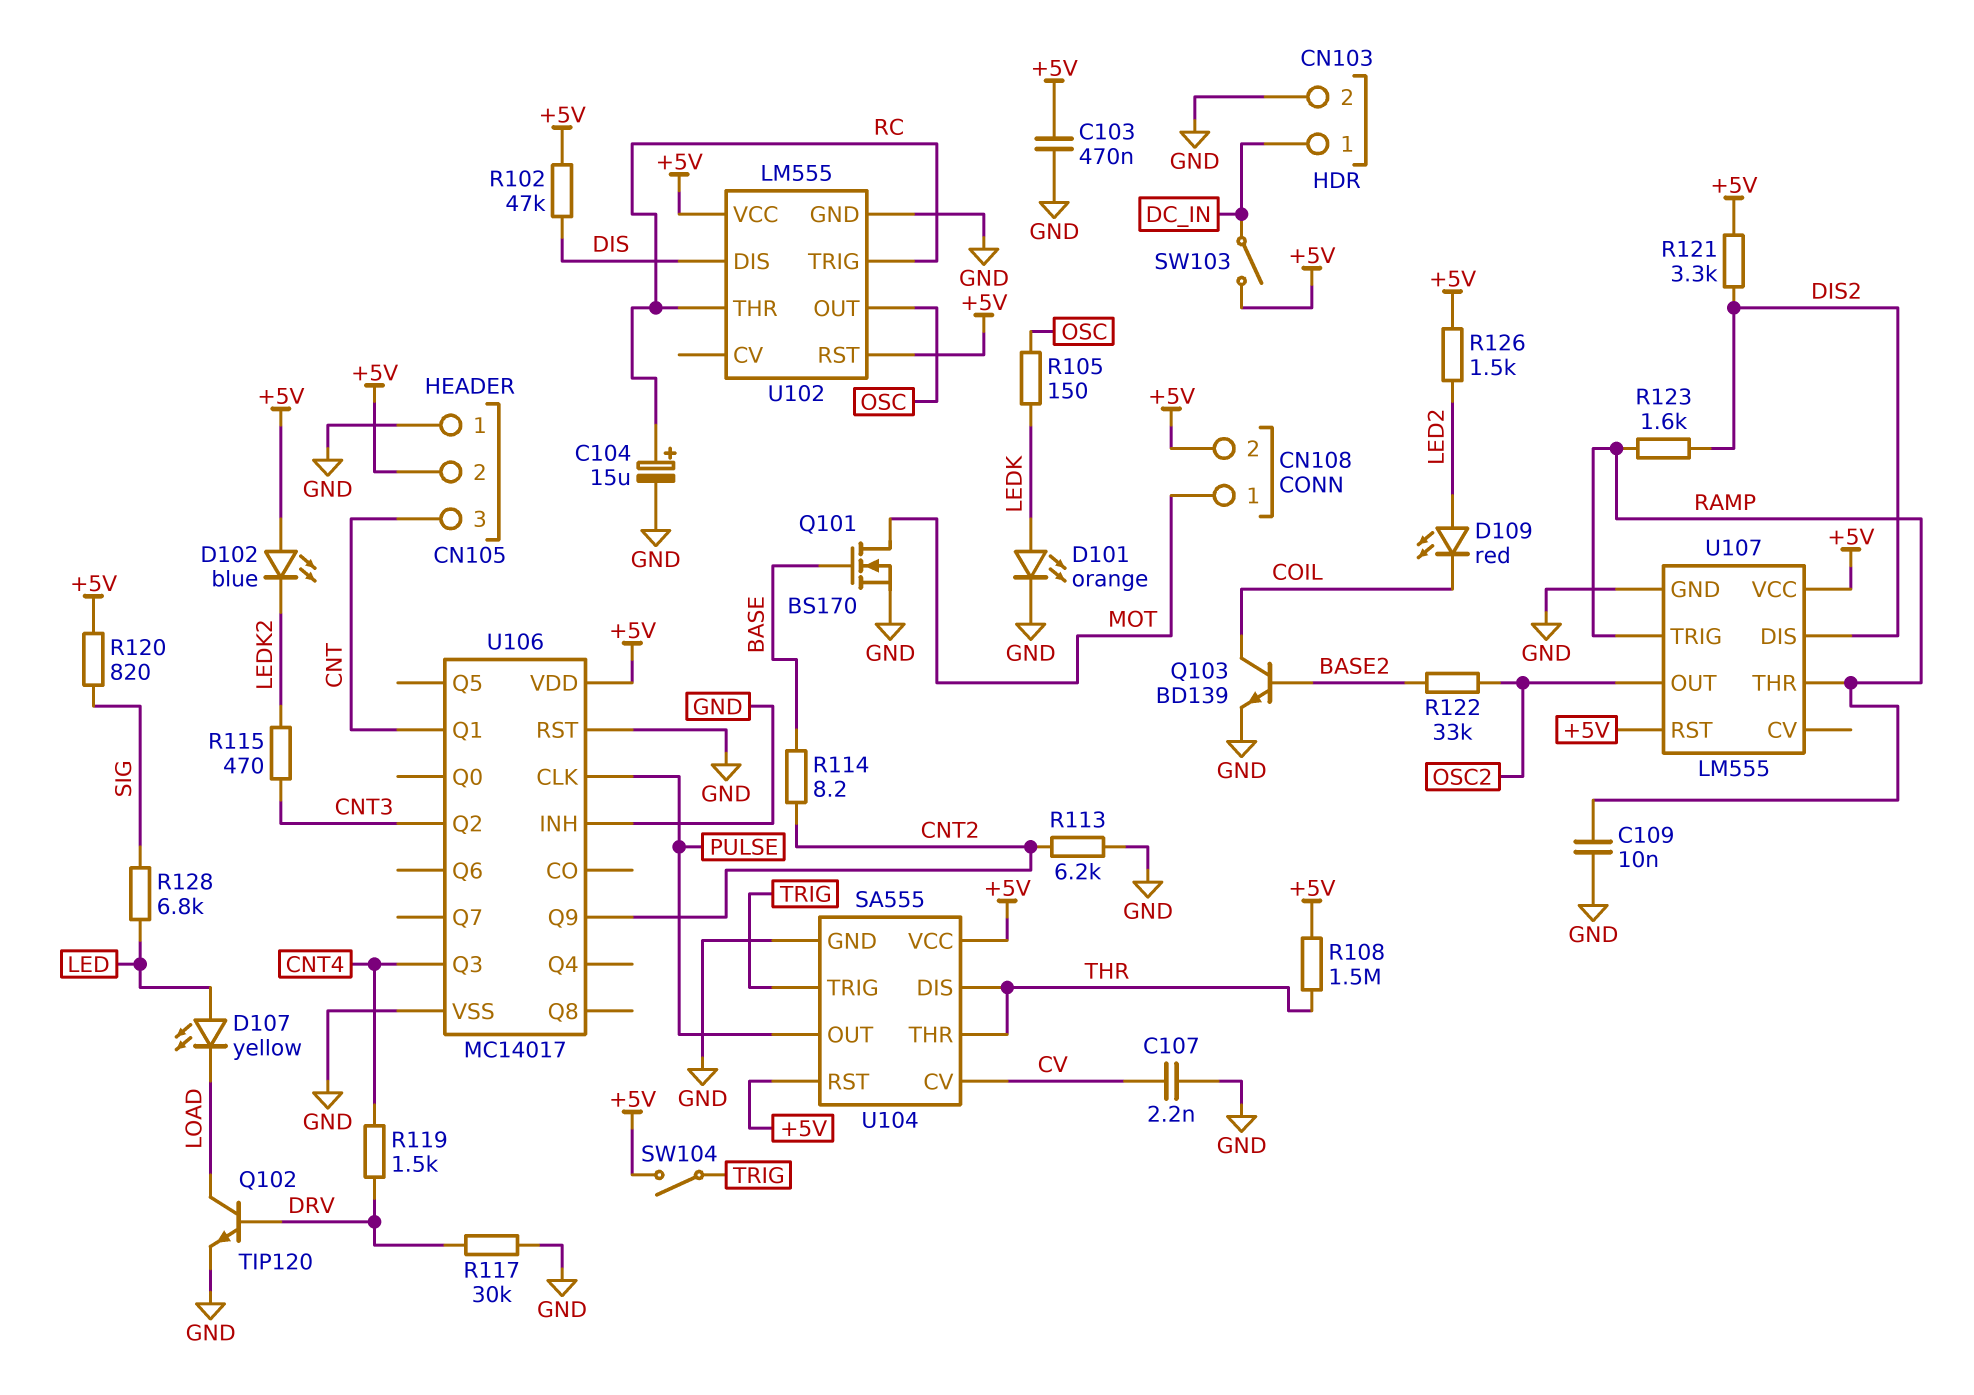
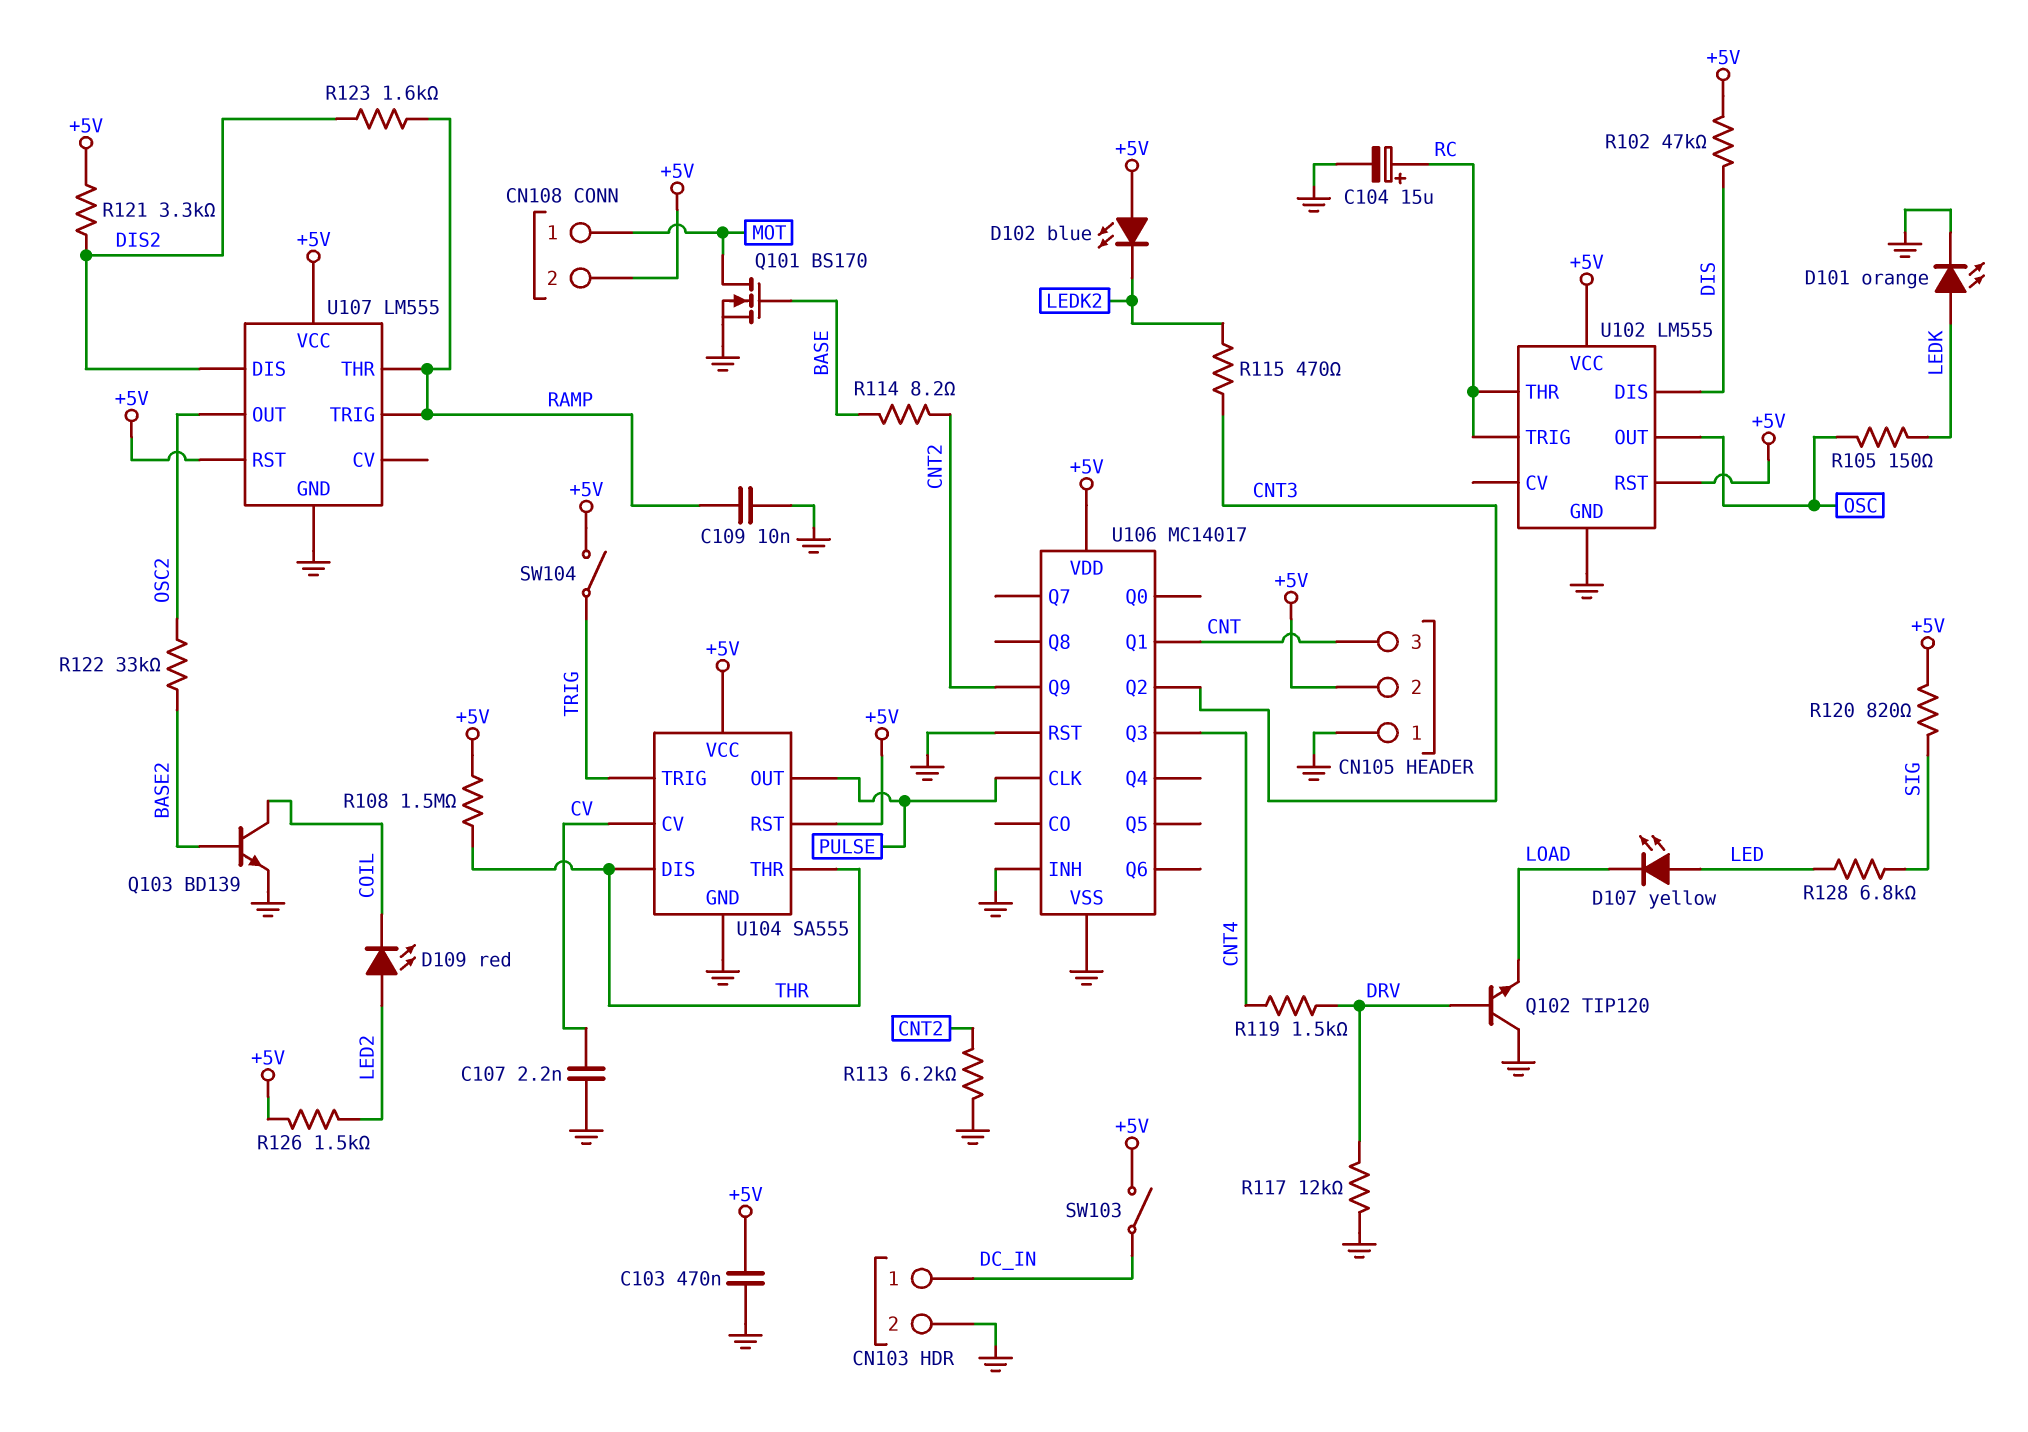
Q102: NPN TIP120 (B DRV, C LOAD, E GND) -> NPN TIP120 (B DRV, C GND, E LOAD)
R117: 30k (DRV, GND) -> 12k (DRV, GND)

